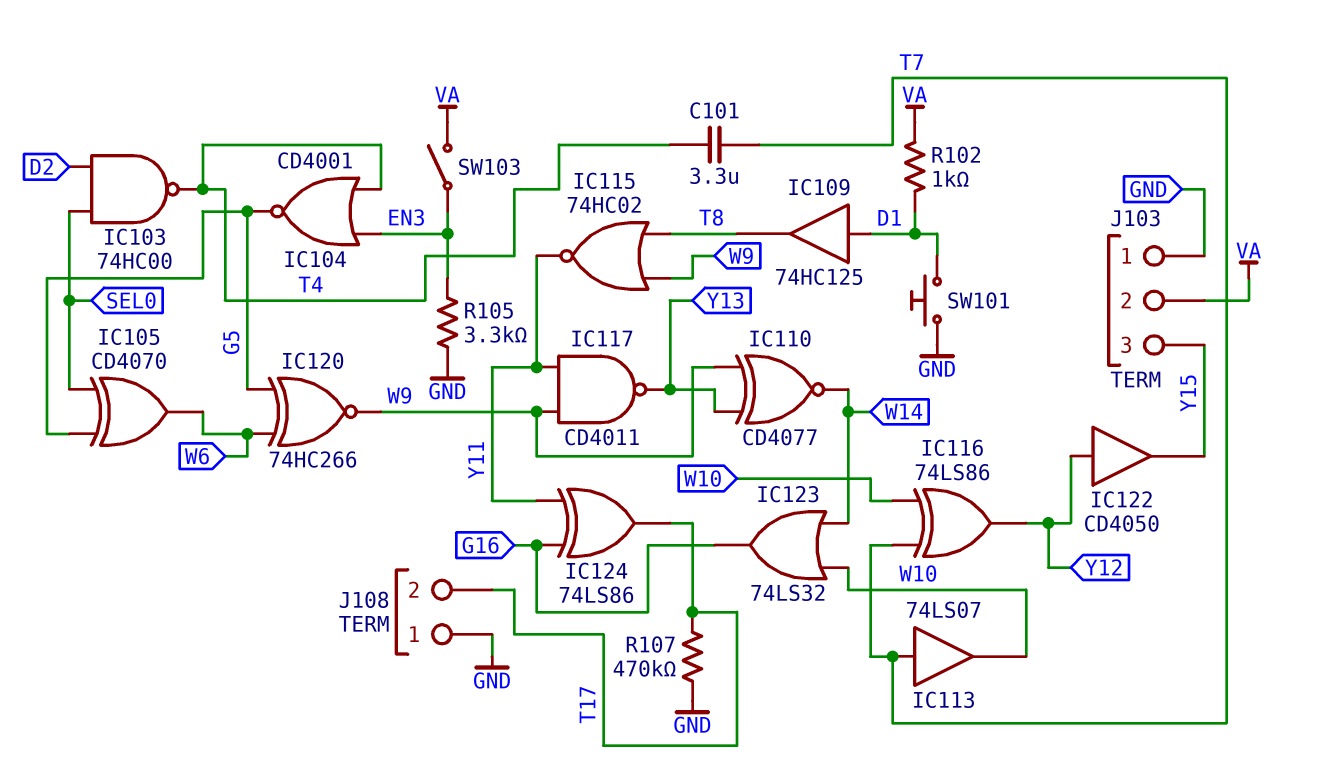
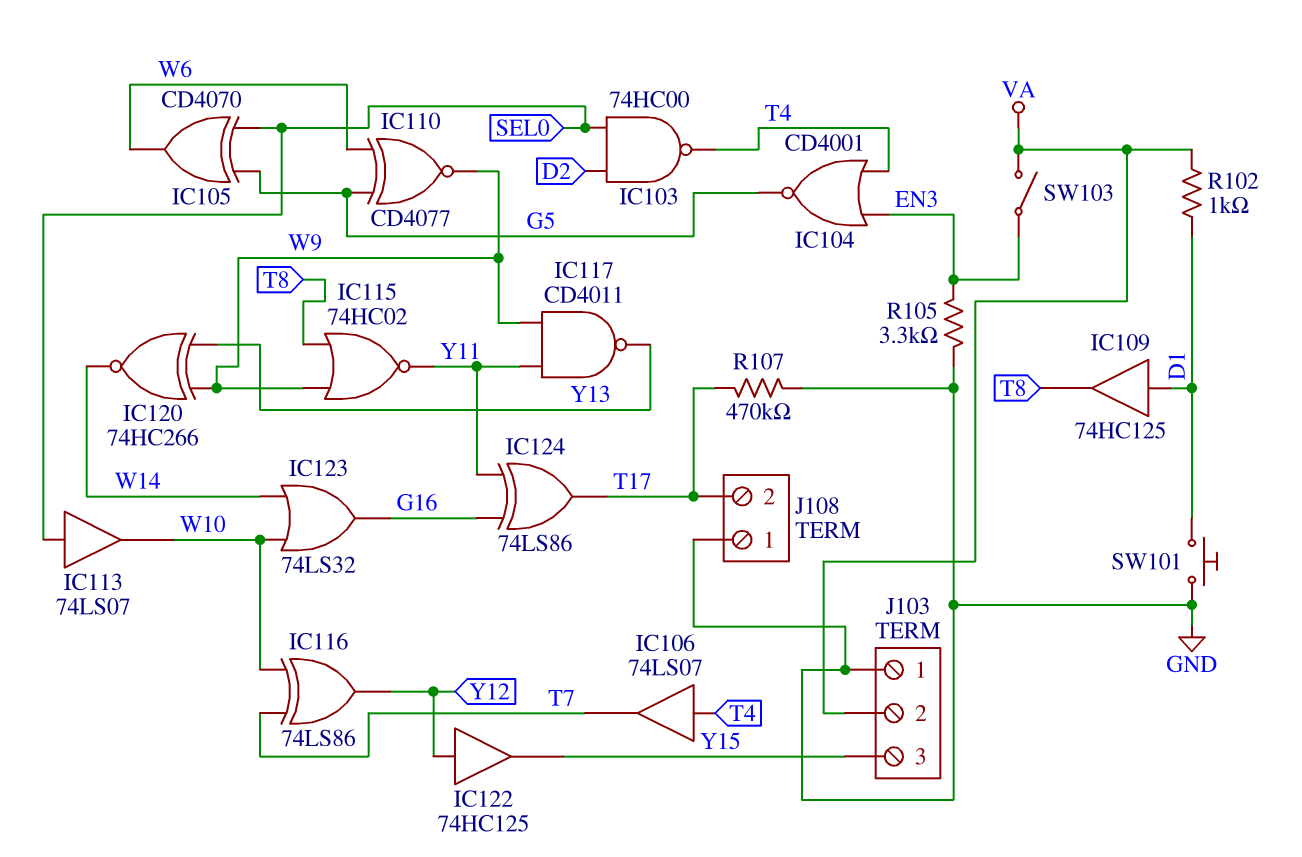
C101: 3.3uF (T4, T7) -> none
IC106: none -> buffer 74LS07 (in T4, out T7)
IC110: XNOR CD4077 (in W9, in Y13, out W14) -> XNOR CD4077 (in G5, in W6, out W9)
IC113: buffer 74LS07 (in T7, out W10) -> buffer 74LS07 (in SEL0, out W10)
IC120: XNOR 74HC266 (in G5, in W6, out W9) -> XNOR 74HC266 (in W9, in Y13, out W14)
IC122: buffer CD4050 (in Y12, out Y15) -> buffer 74HC125 (in Y12, out Y15)

